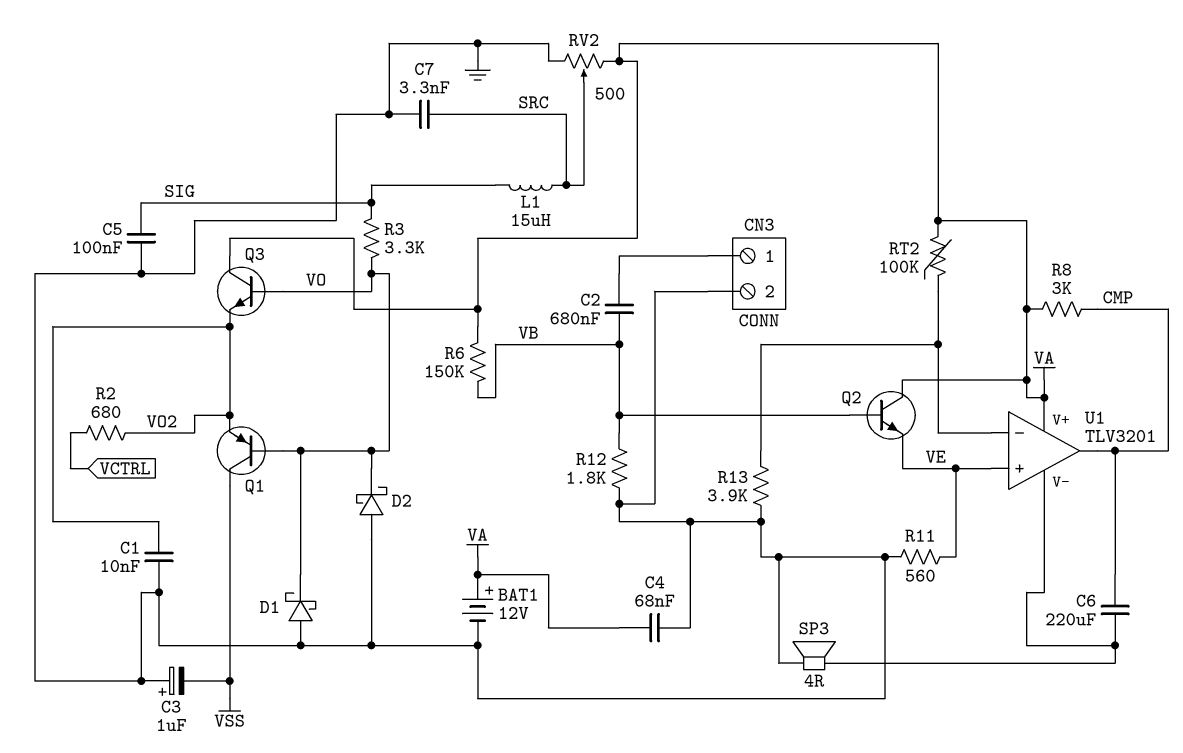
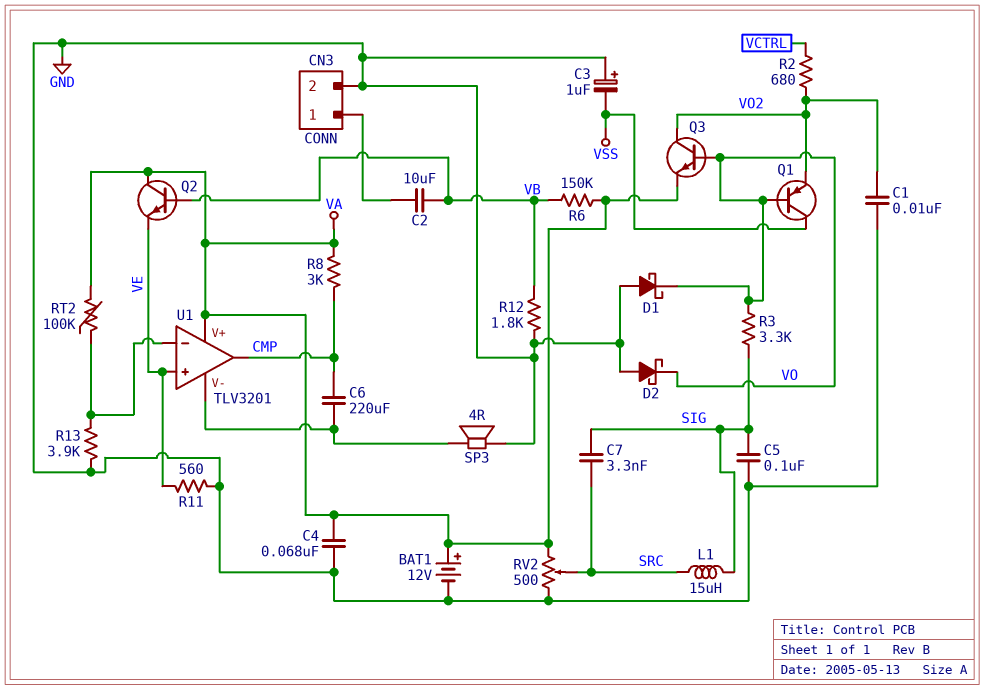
C2: 680nF (CN3/1, VB) -> 10uF (CN3/1, VB)
C7: 3.3nF (GND, SRC) -> 3.3nF (SIG, SRC)
Q3: NPN (B VO, C VA, E VO2) -> NPN (B VO, C VO2, E VA)

